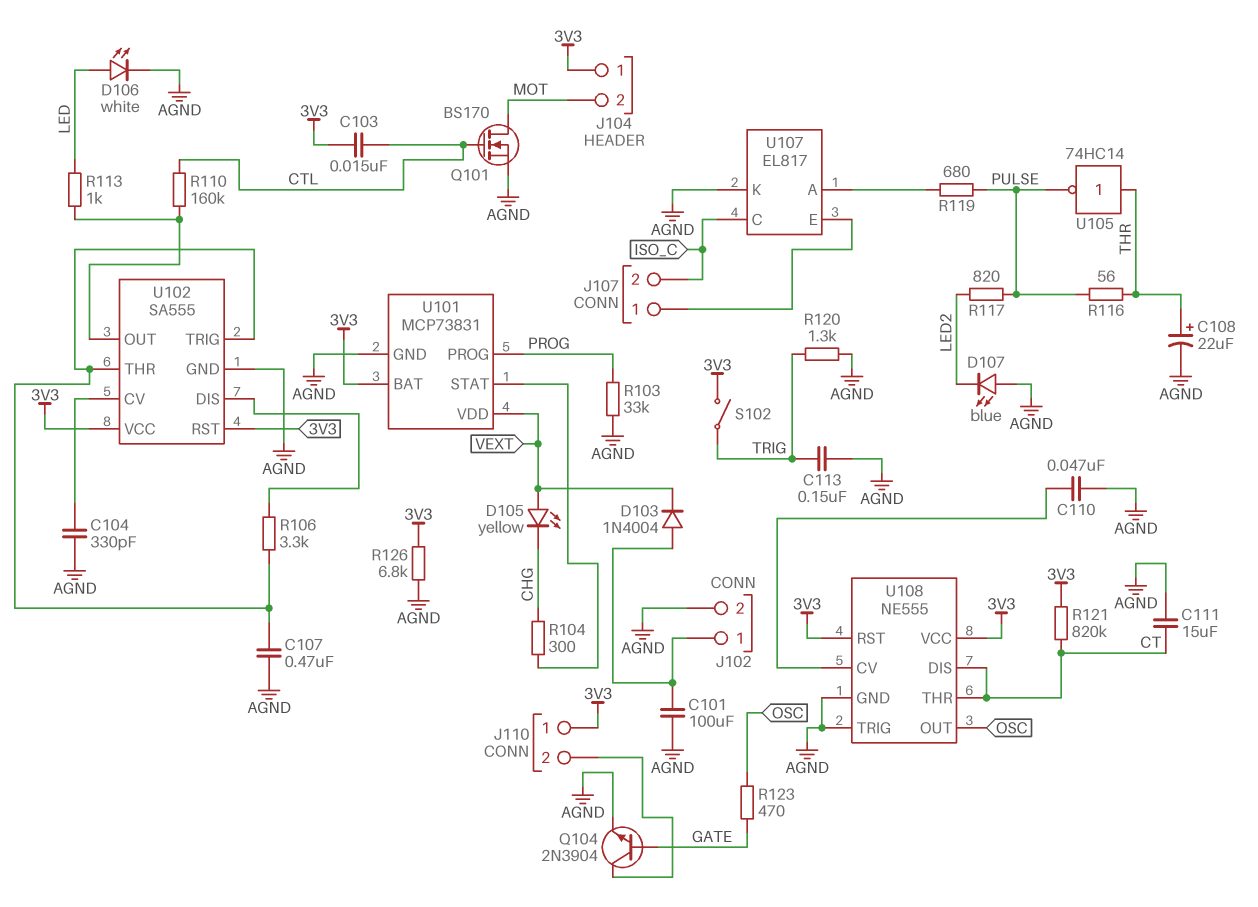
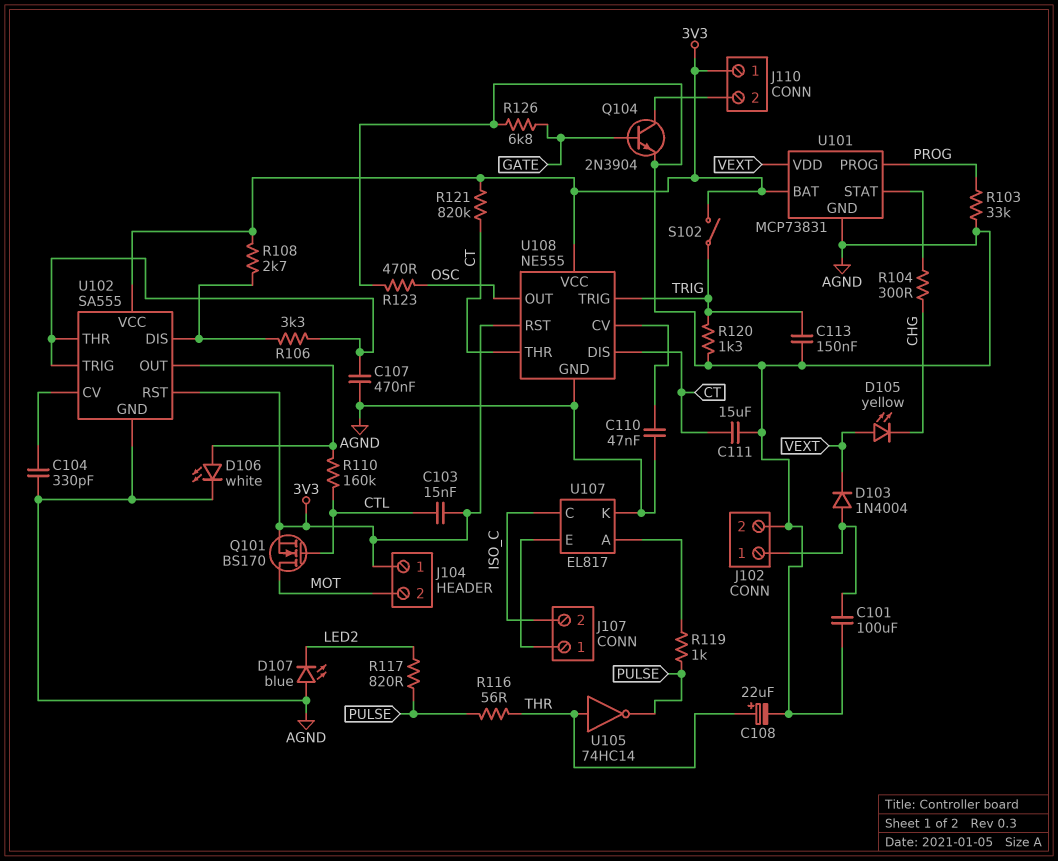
D106: LED white (A LED, K AGND) -> LED white (A U102/OUT, K AGND)
Q101: NMOS BS170 (G CTL, D MOT, S AGND) -> NMOS BS170 (G CTL, D MOT, S 3V3)
R108: none -> 2.7k (3V3, U102/DIS)
R113: 1k (LED, U102/OUT) -> none
R119: 680 (PULSE, U107/A) -> 1k (PULSE, U107/A)
R123: 470 (GATE, OSC) -> 470 (AGND, OSC)
R126: 6.8k (3V3, AGND) -> 6.8k (AGND, GATE)
U108 pin TRIG: AGND -> TRIG

